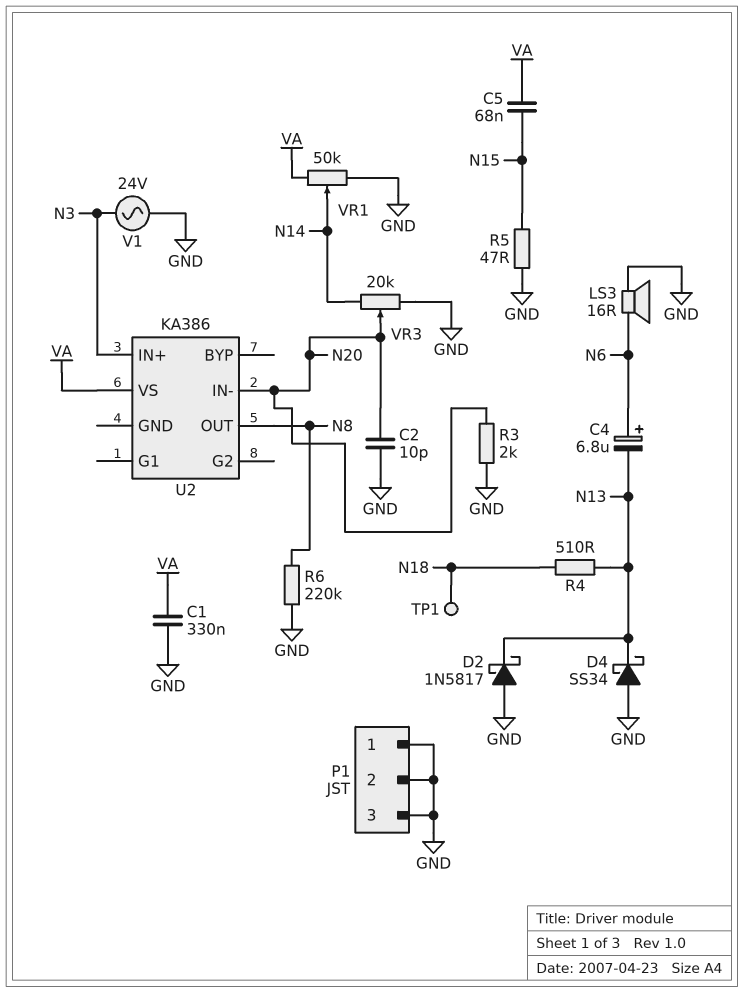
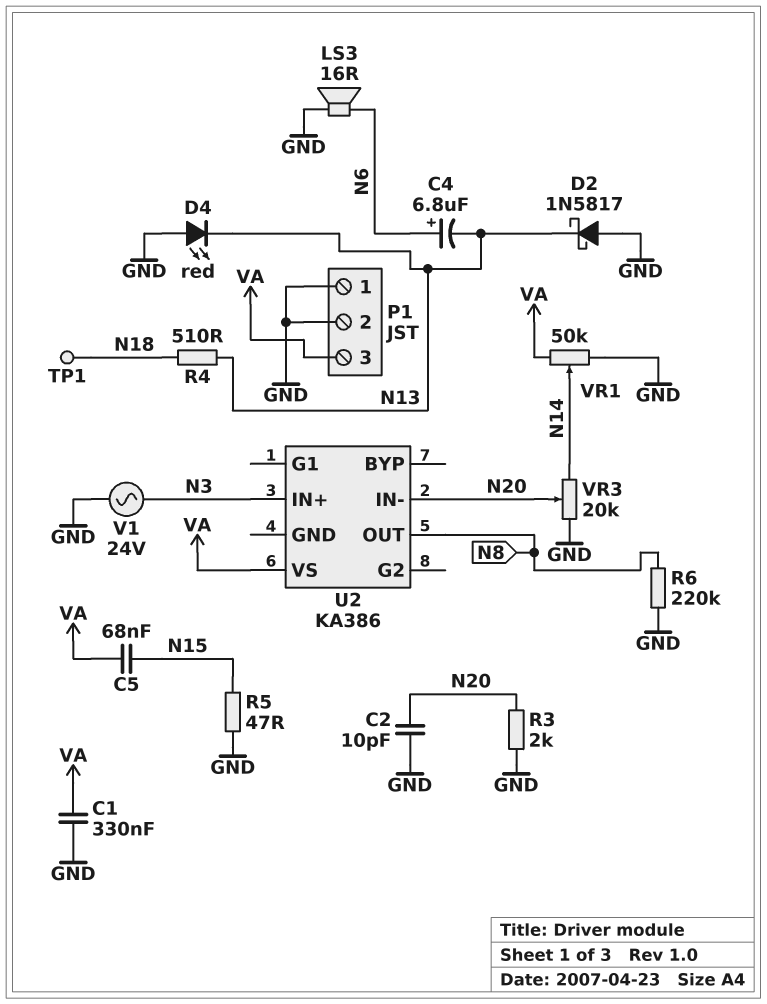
D4: schottky SS34 (A GND, K N13) -> LED red (A GND, K N13)
P1 pin 3: GND -> VA

